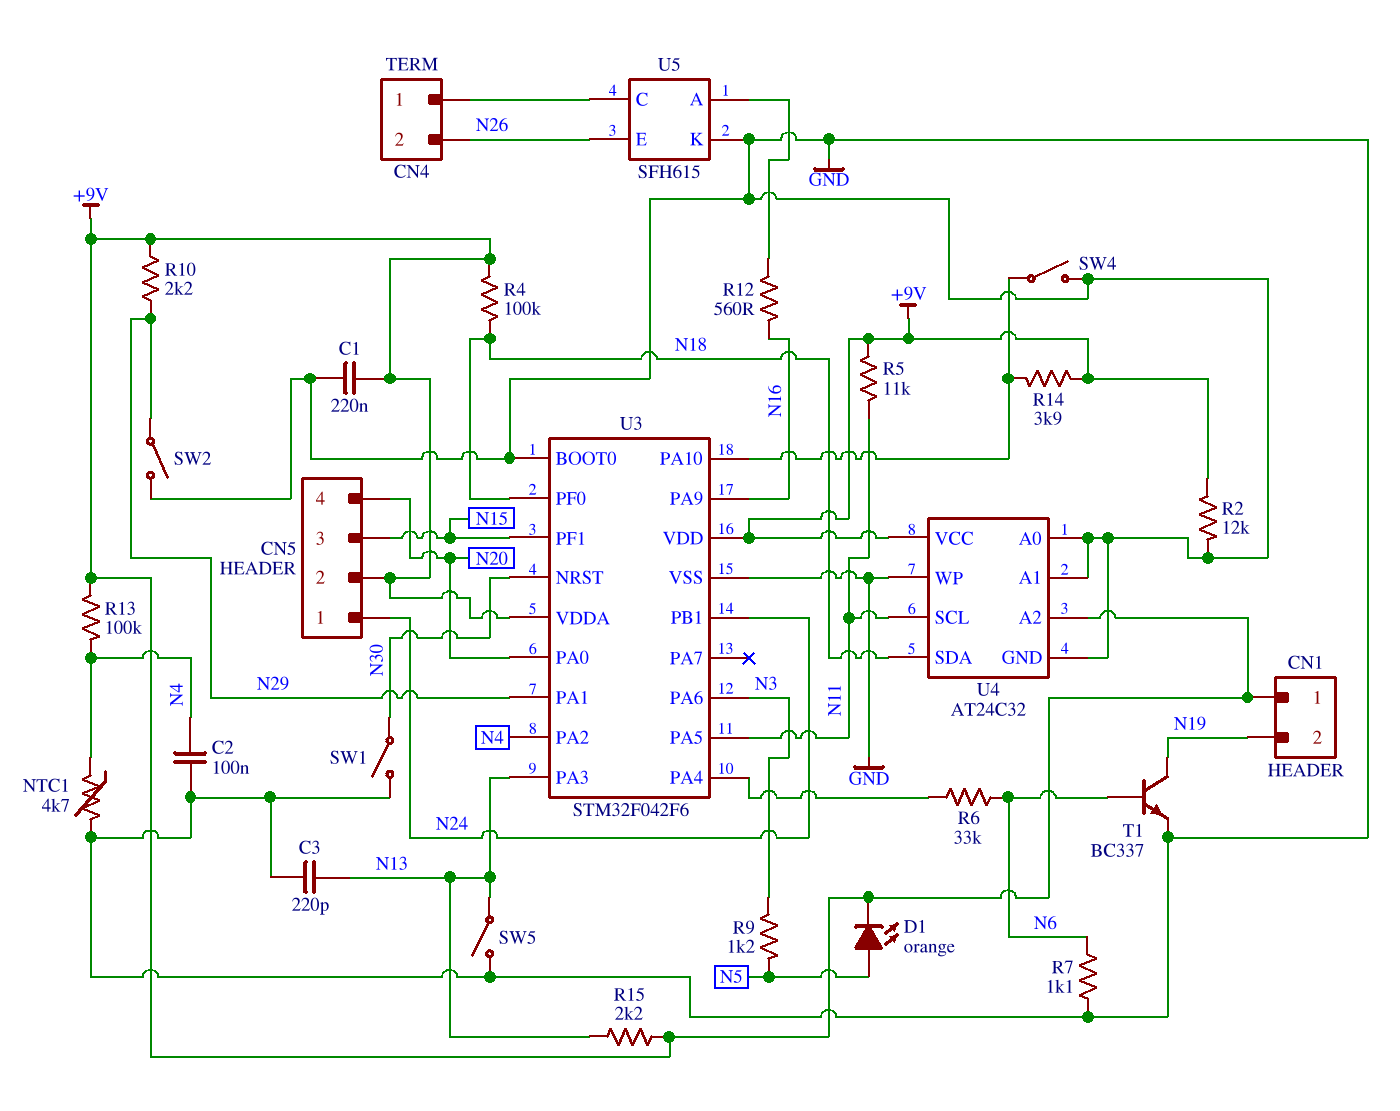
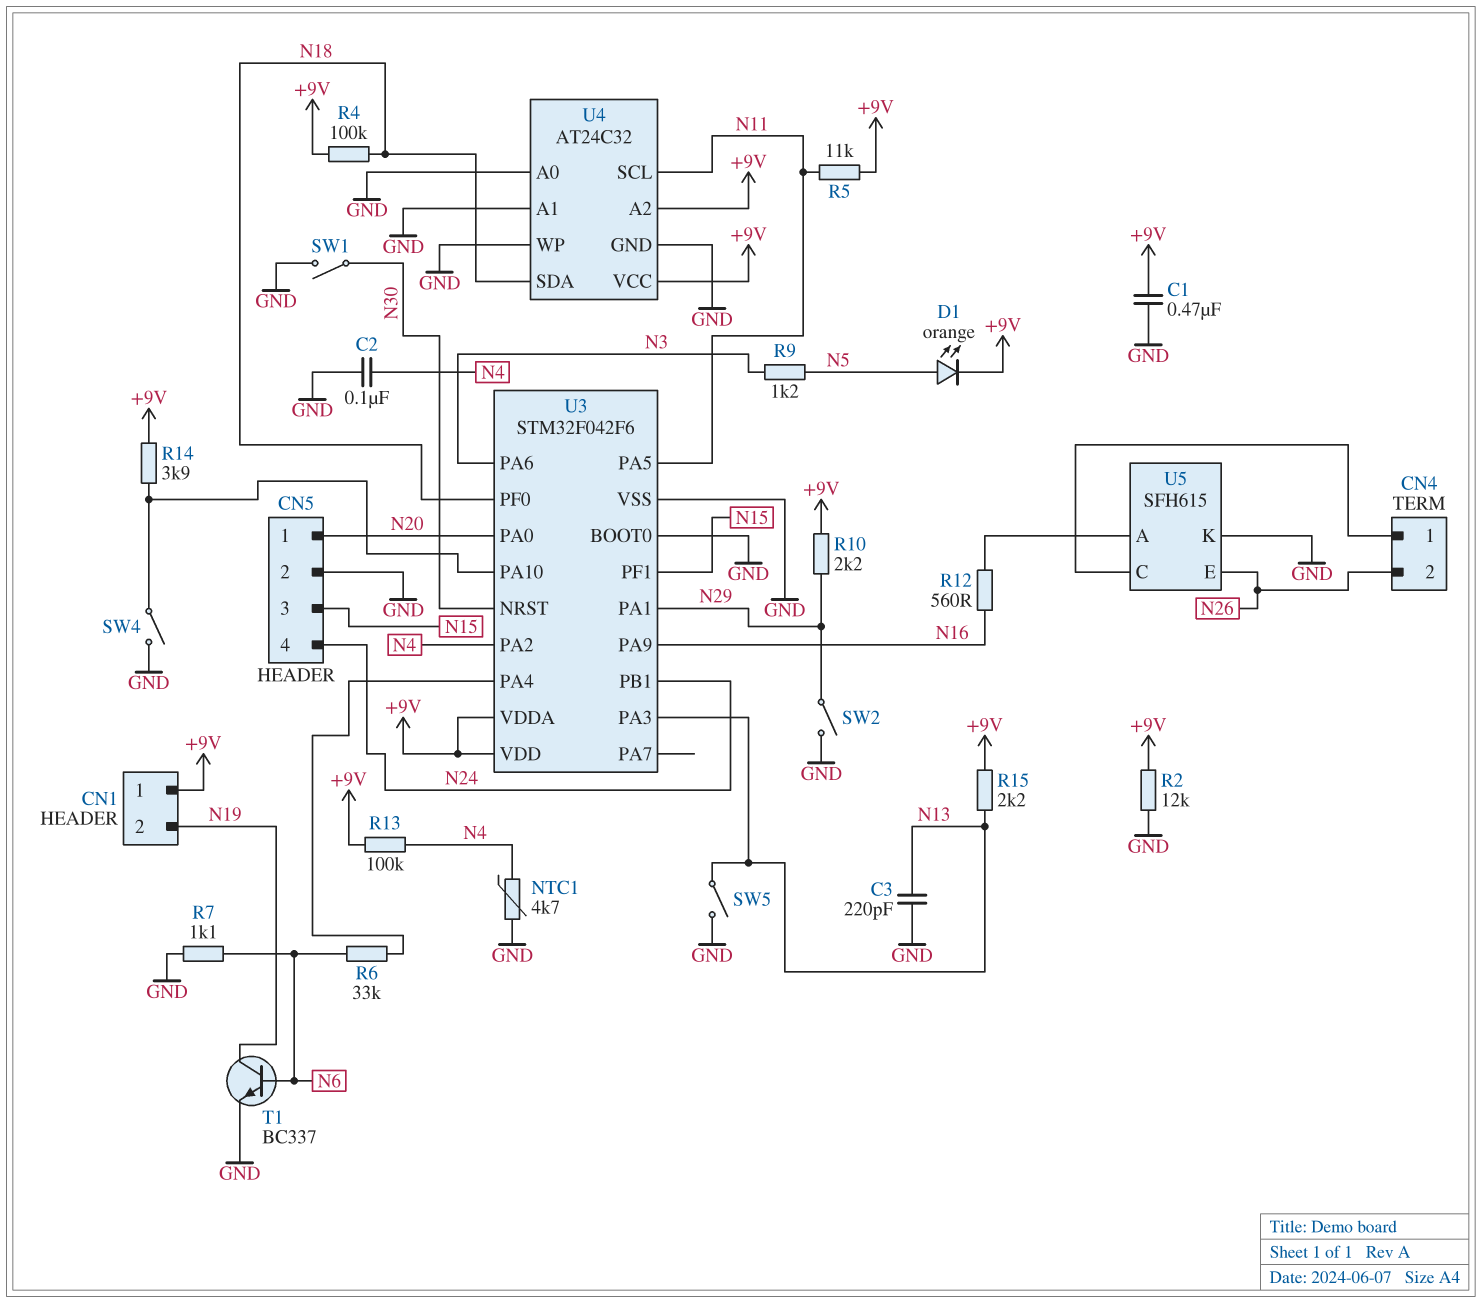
C1: 220nF (+9V, GND) -> 470nF (+9V, GND)
CN5 pin 1: N24 -> N20
CN5 pin 2: +9V -> GND
CN5 pin 4: N20 -> N24

